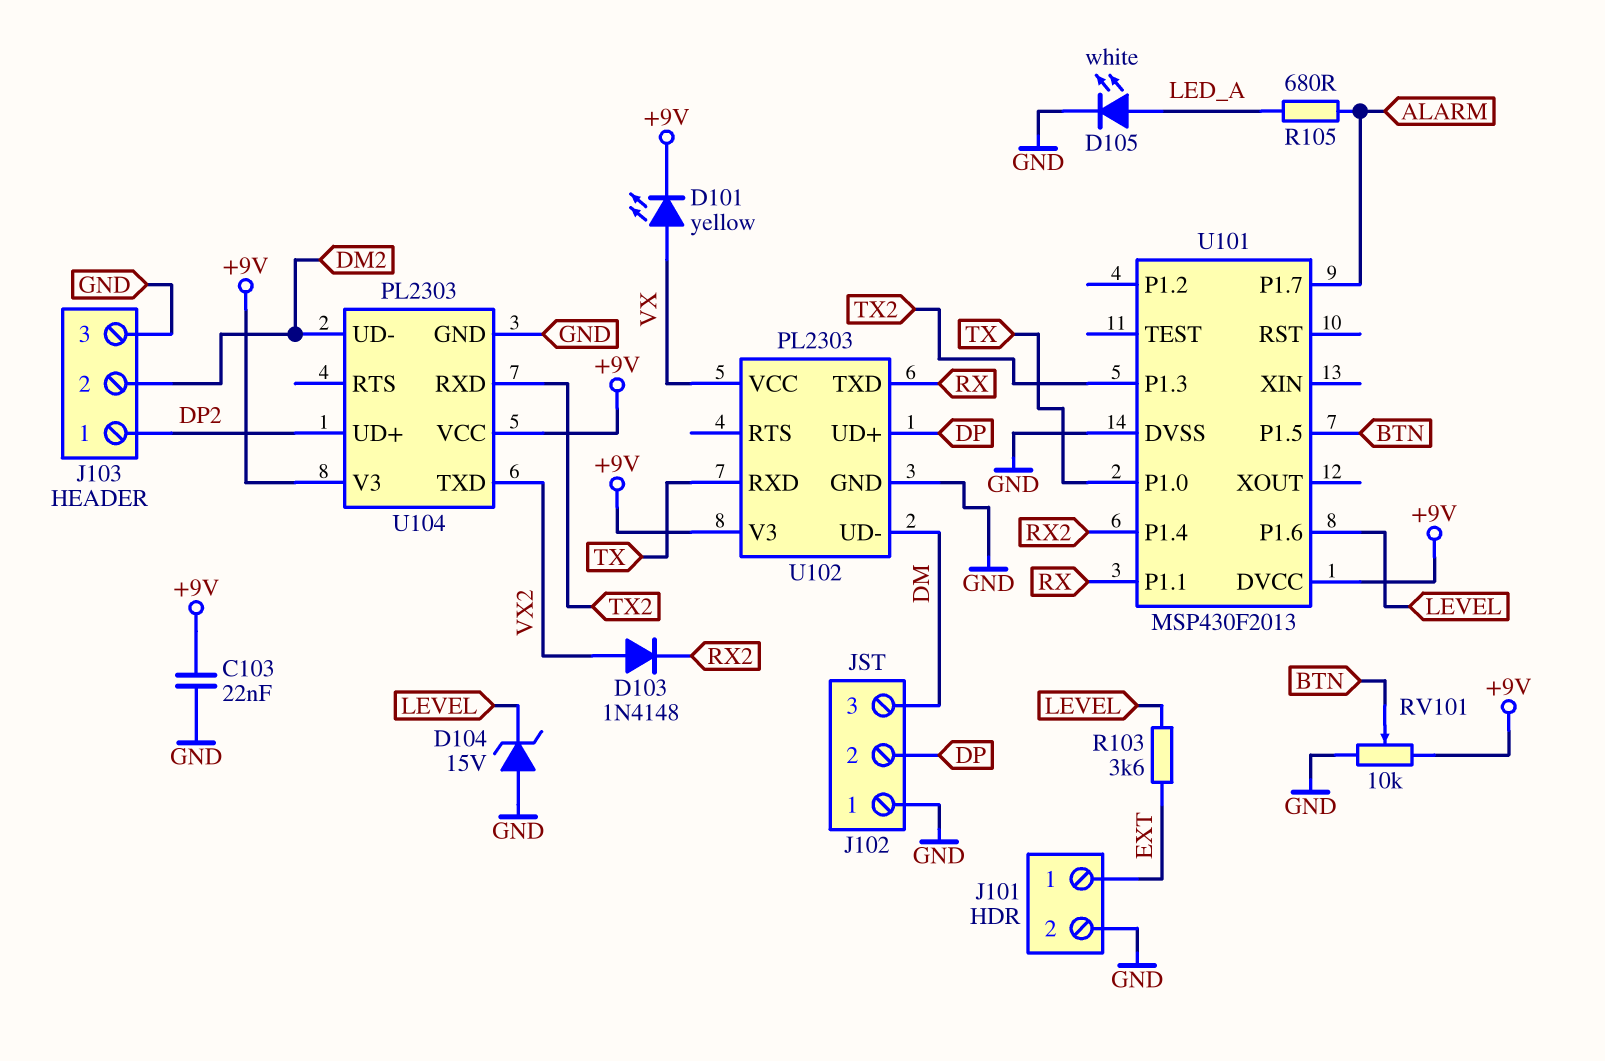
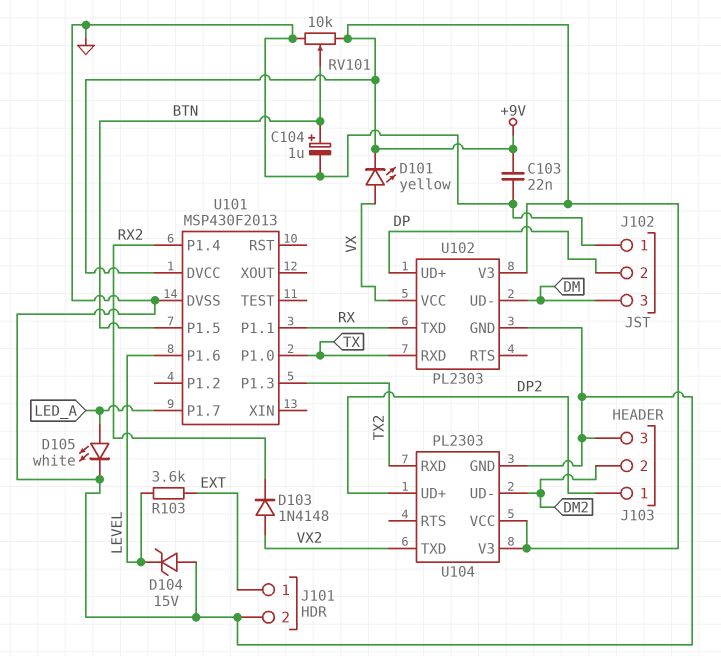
C104: none -> 1uF (plus BTN, minus GND)
R105: 680 (ALARM, LED_A) -> none
U101 pin P1.7: ALARM -> LED_A

